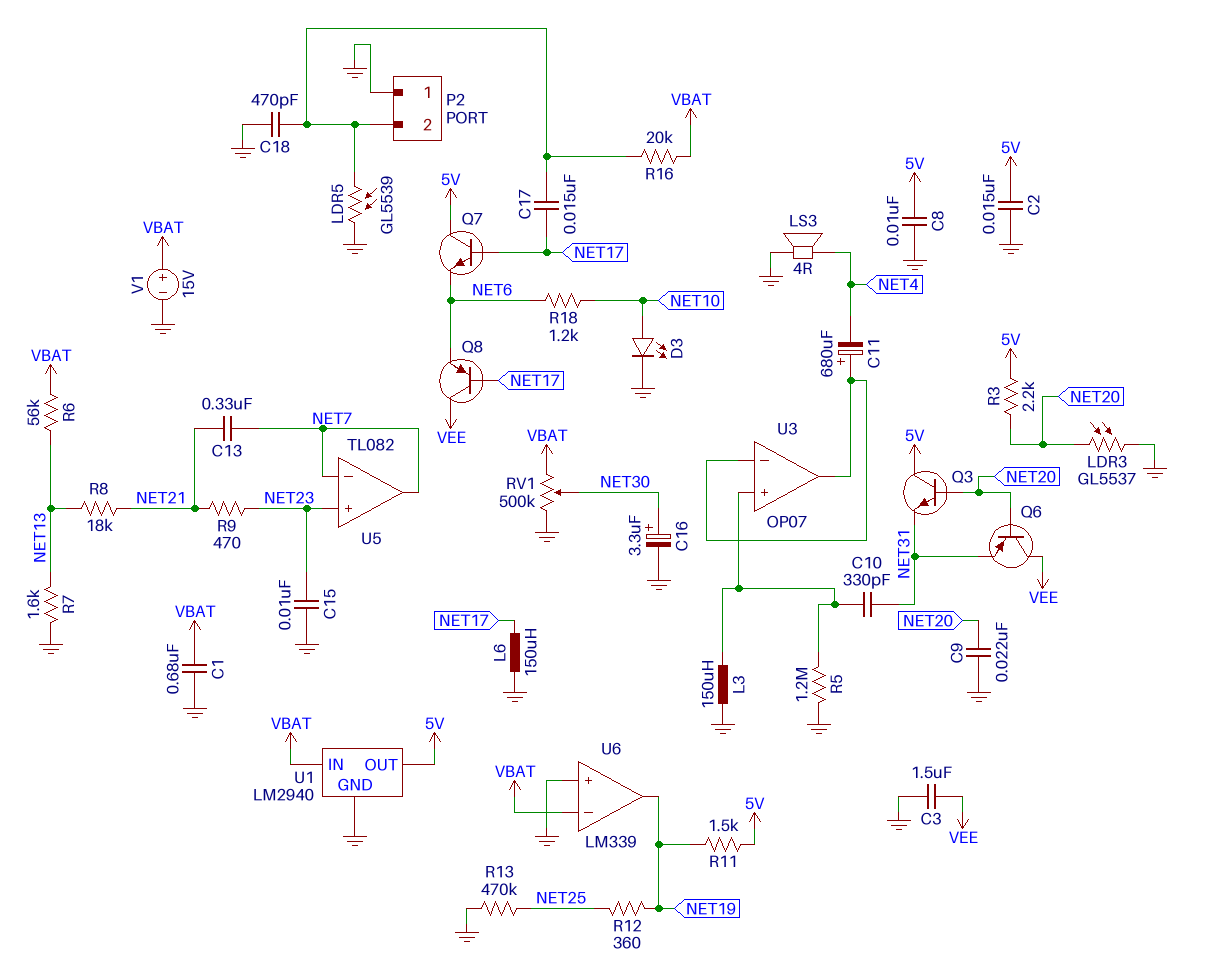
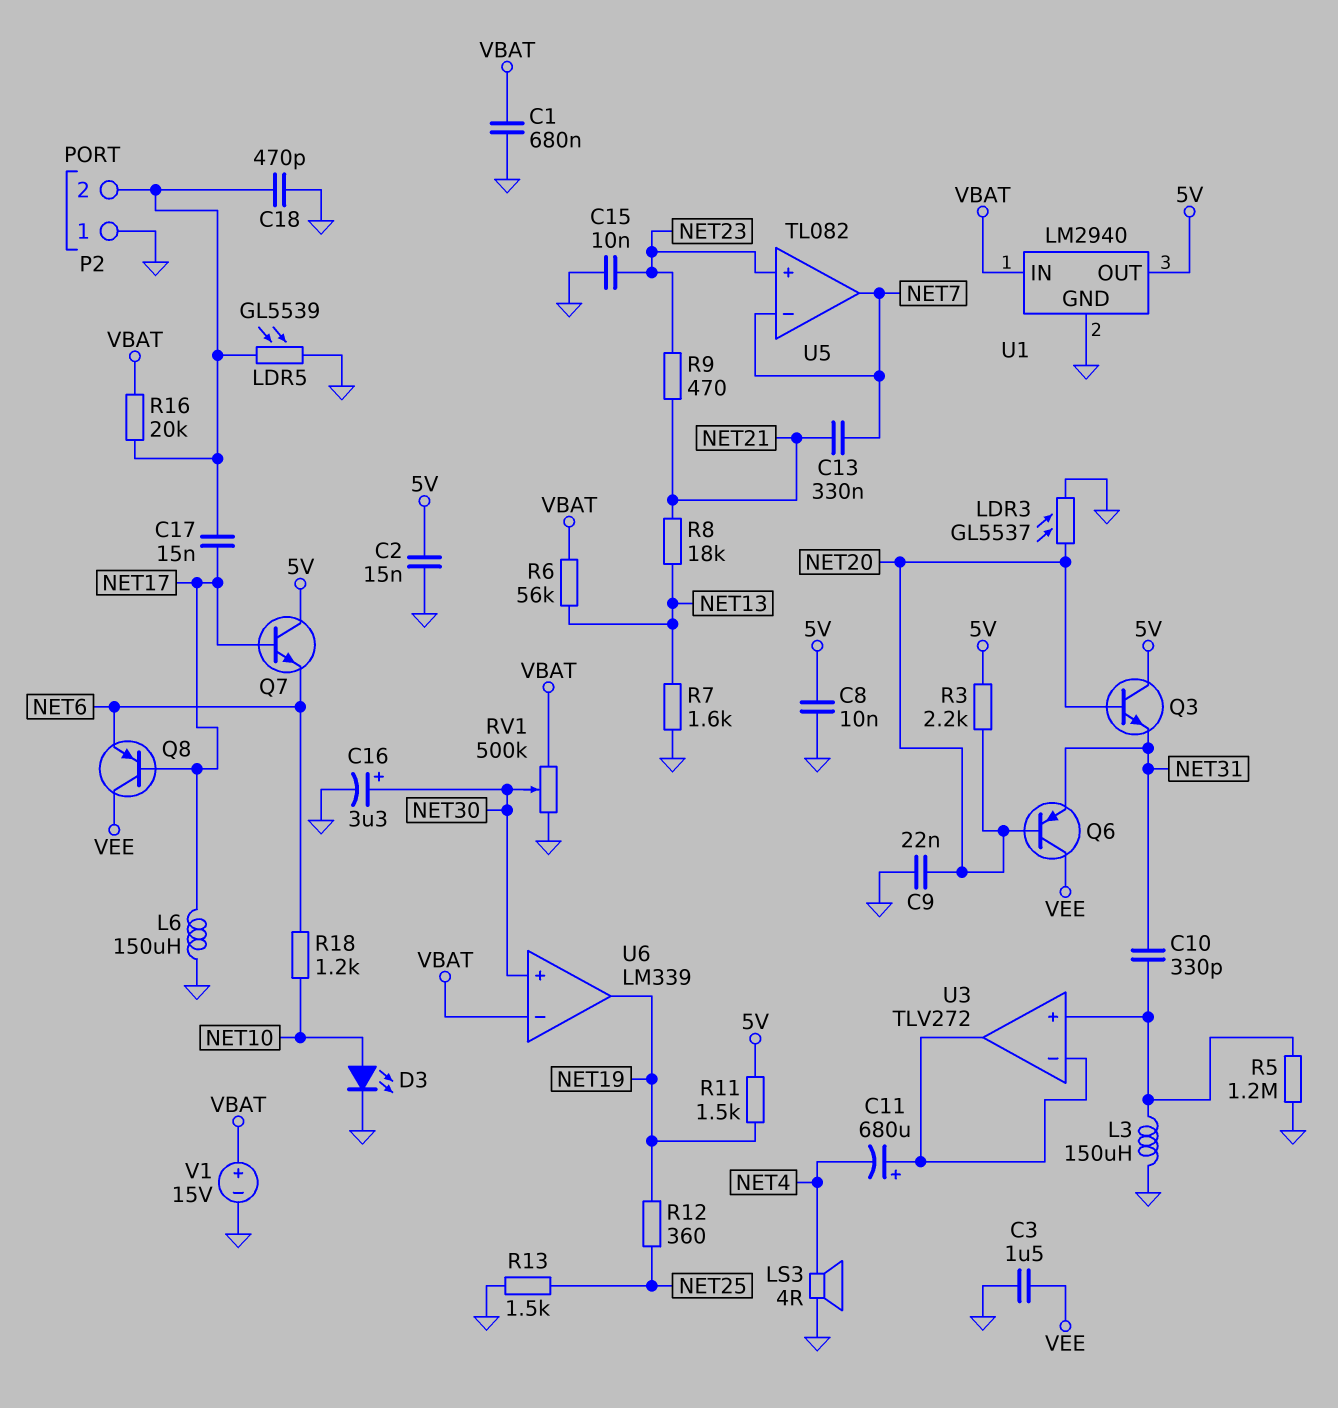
R13: 470k (GND, NET25) -> 1.5k (GND, NET25)
U3: OP07 -> TLV272
U6 pin in+: GND -> NET30

